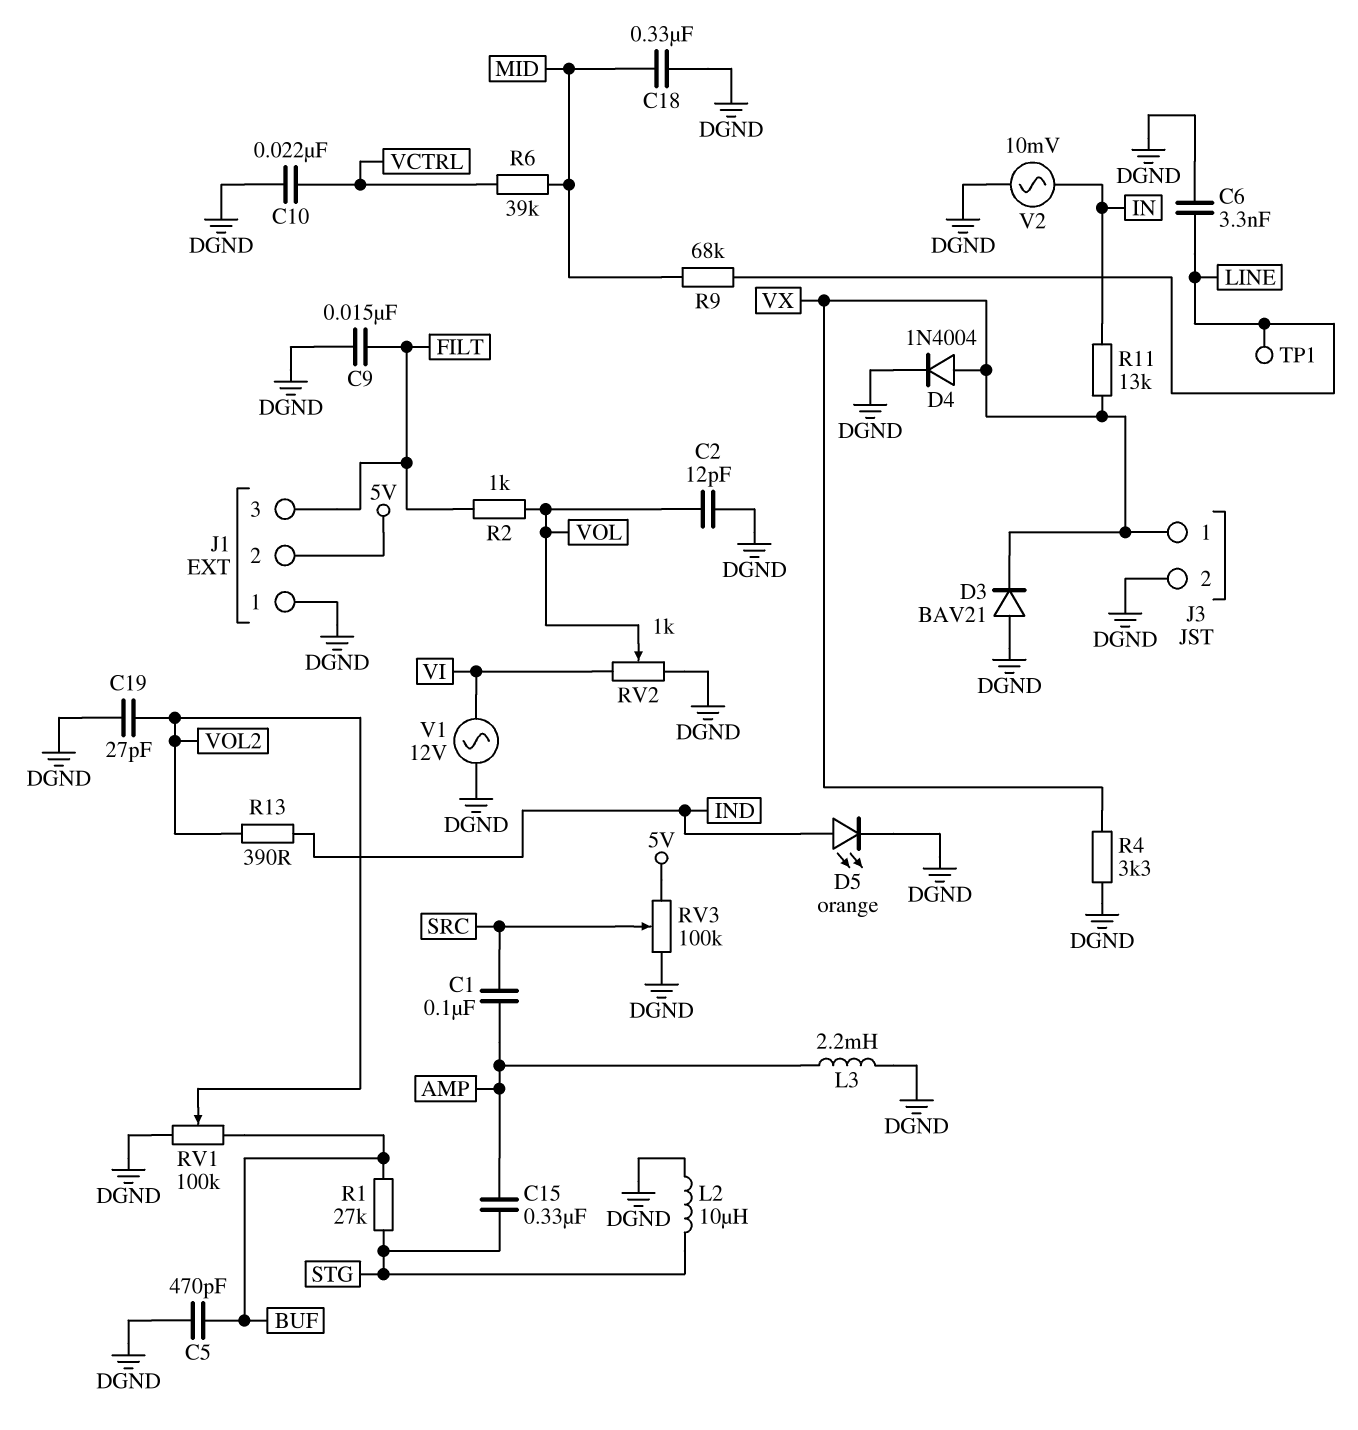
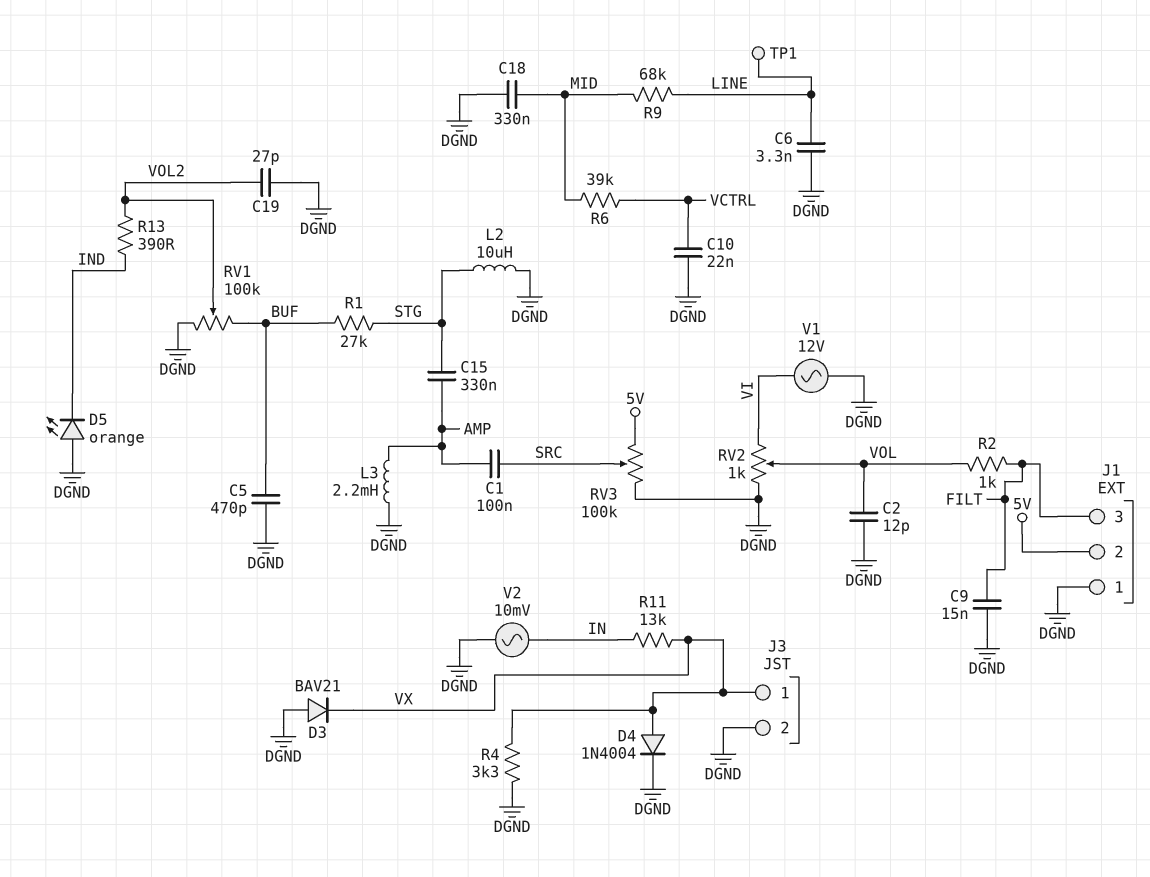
D5: LED orange (A IND, K DGND) -> LED orange (A DGND, K IND)

